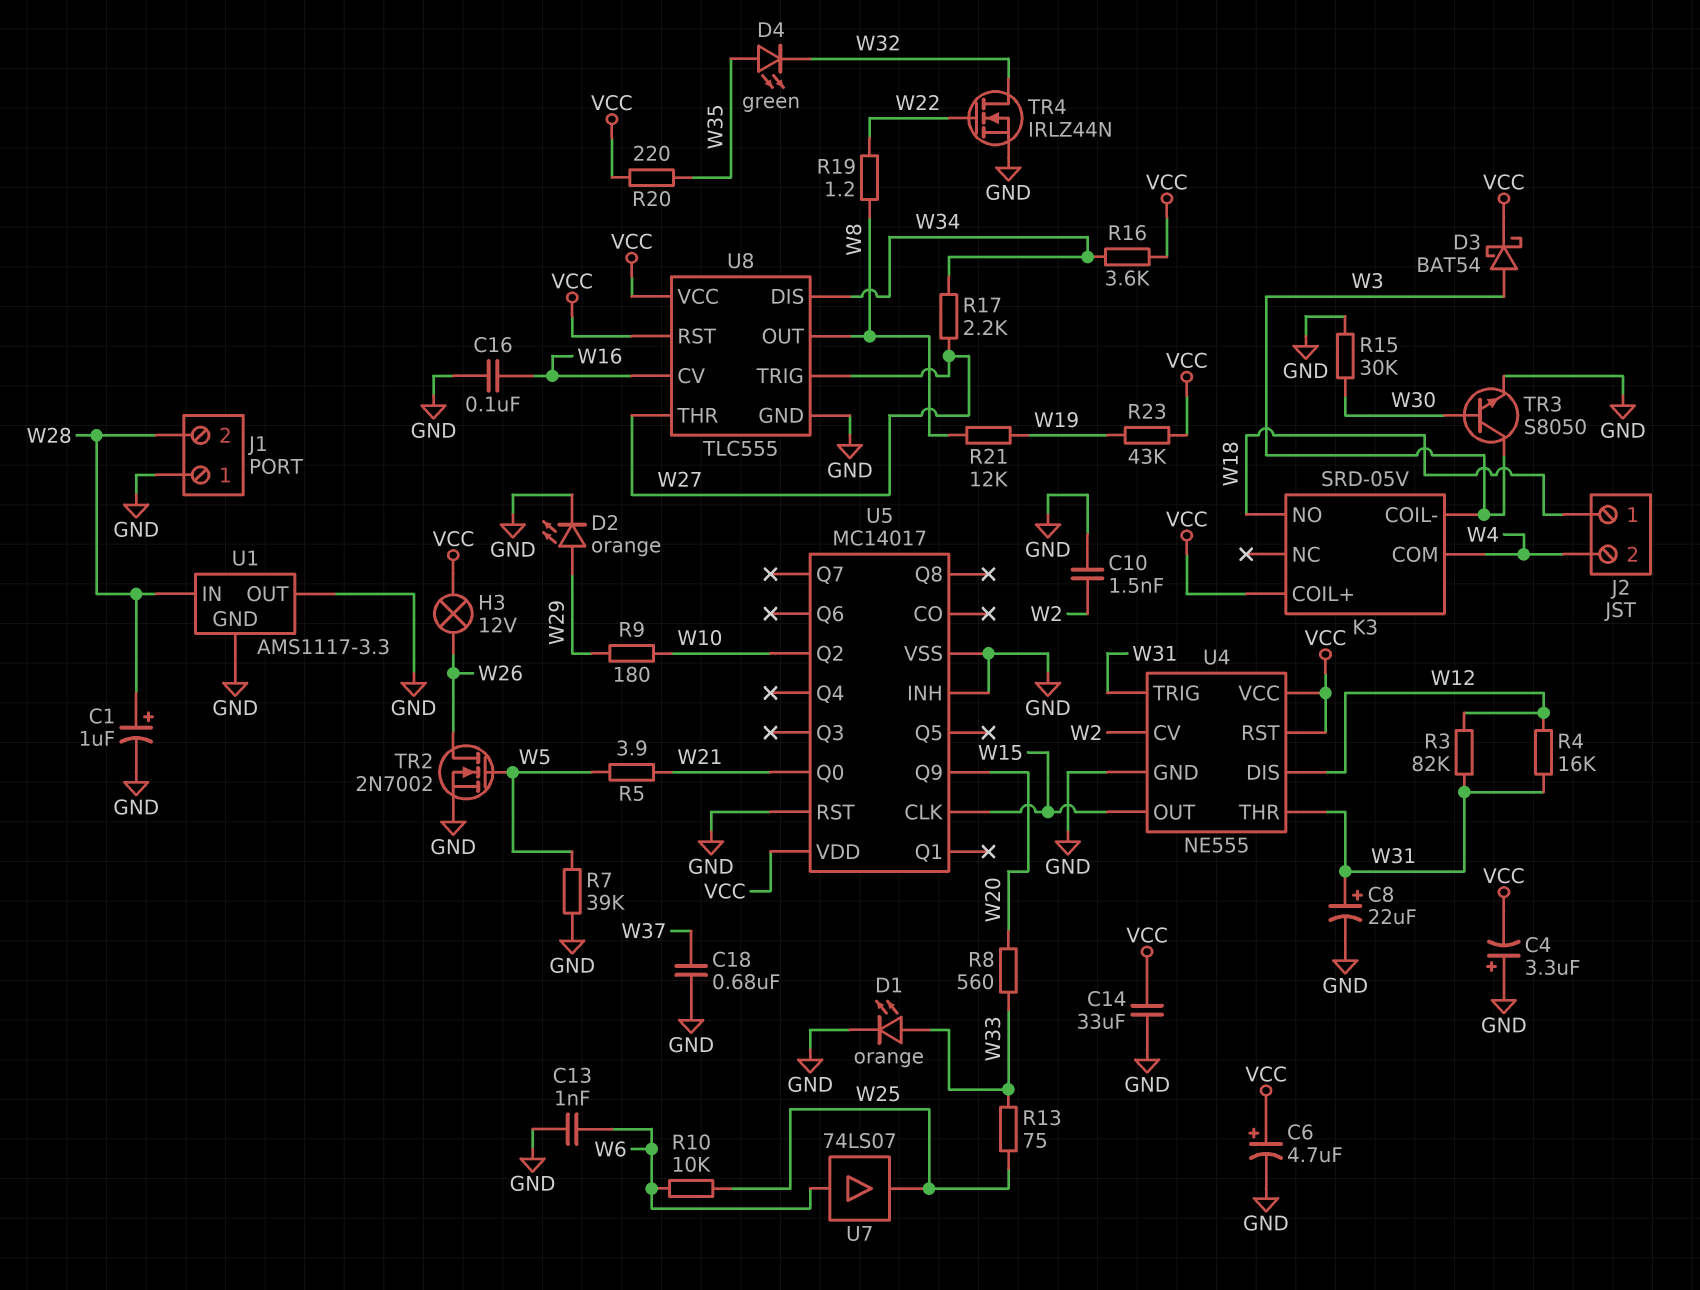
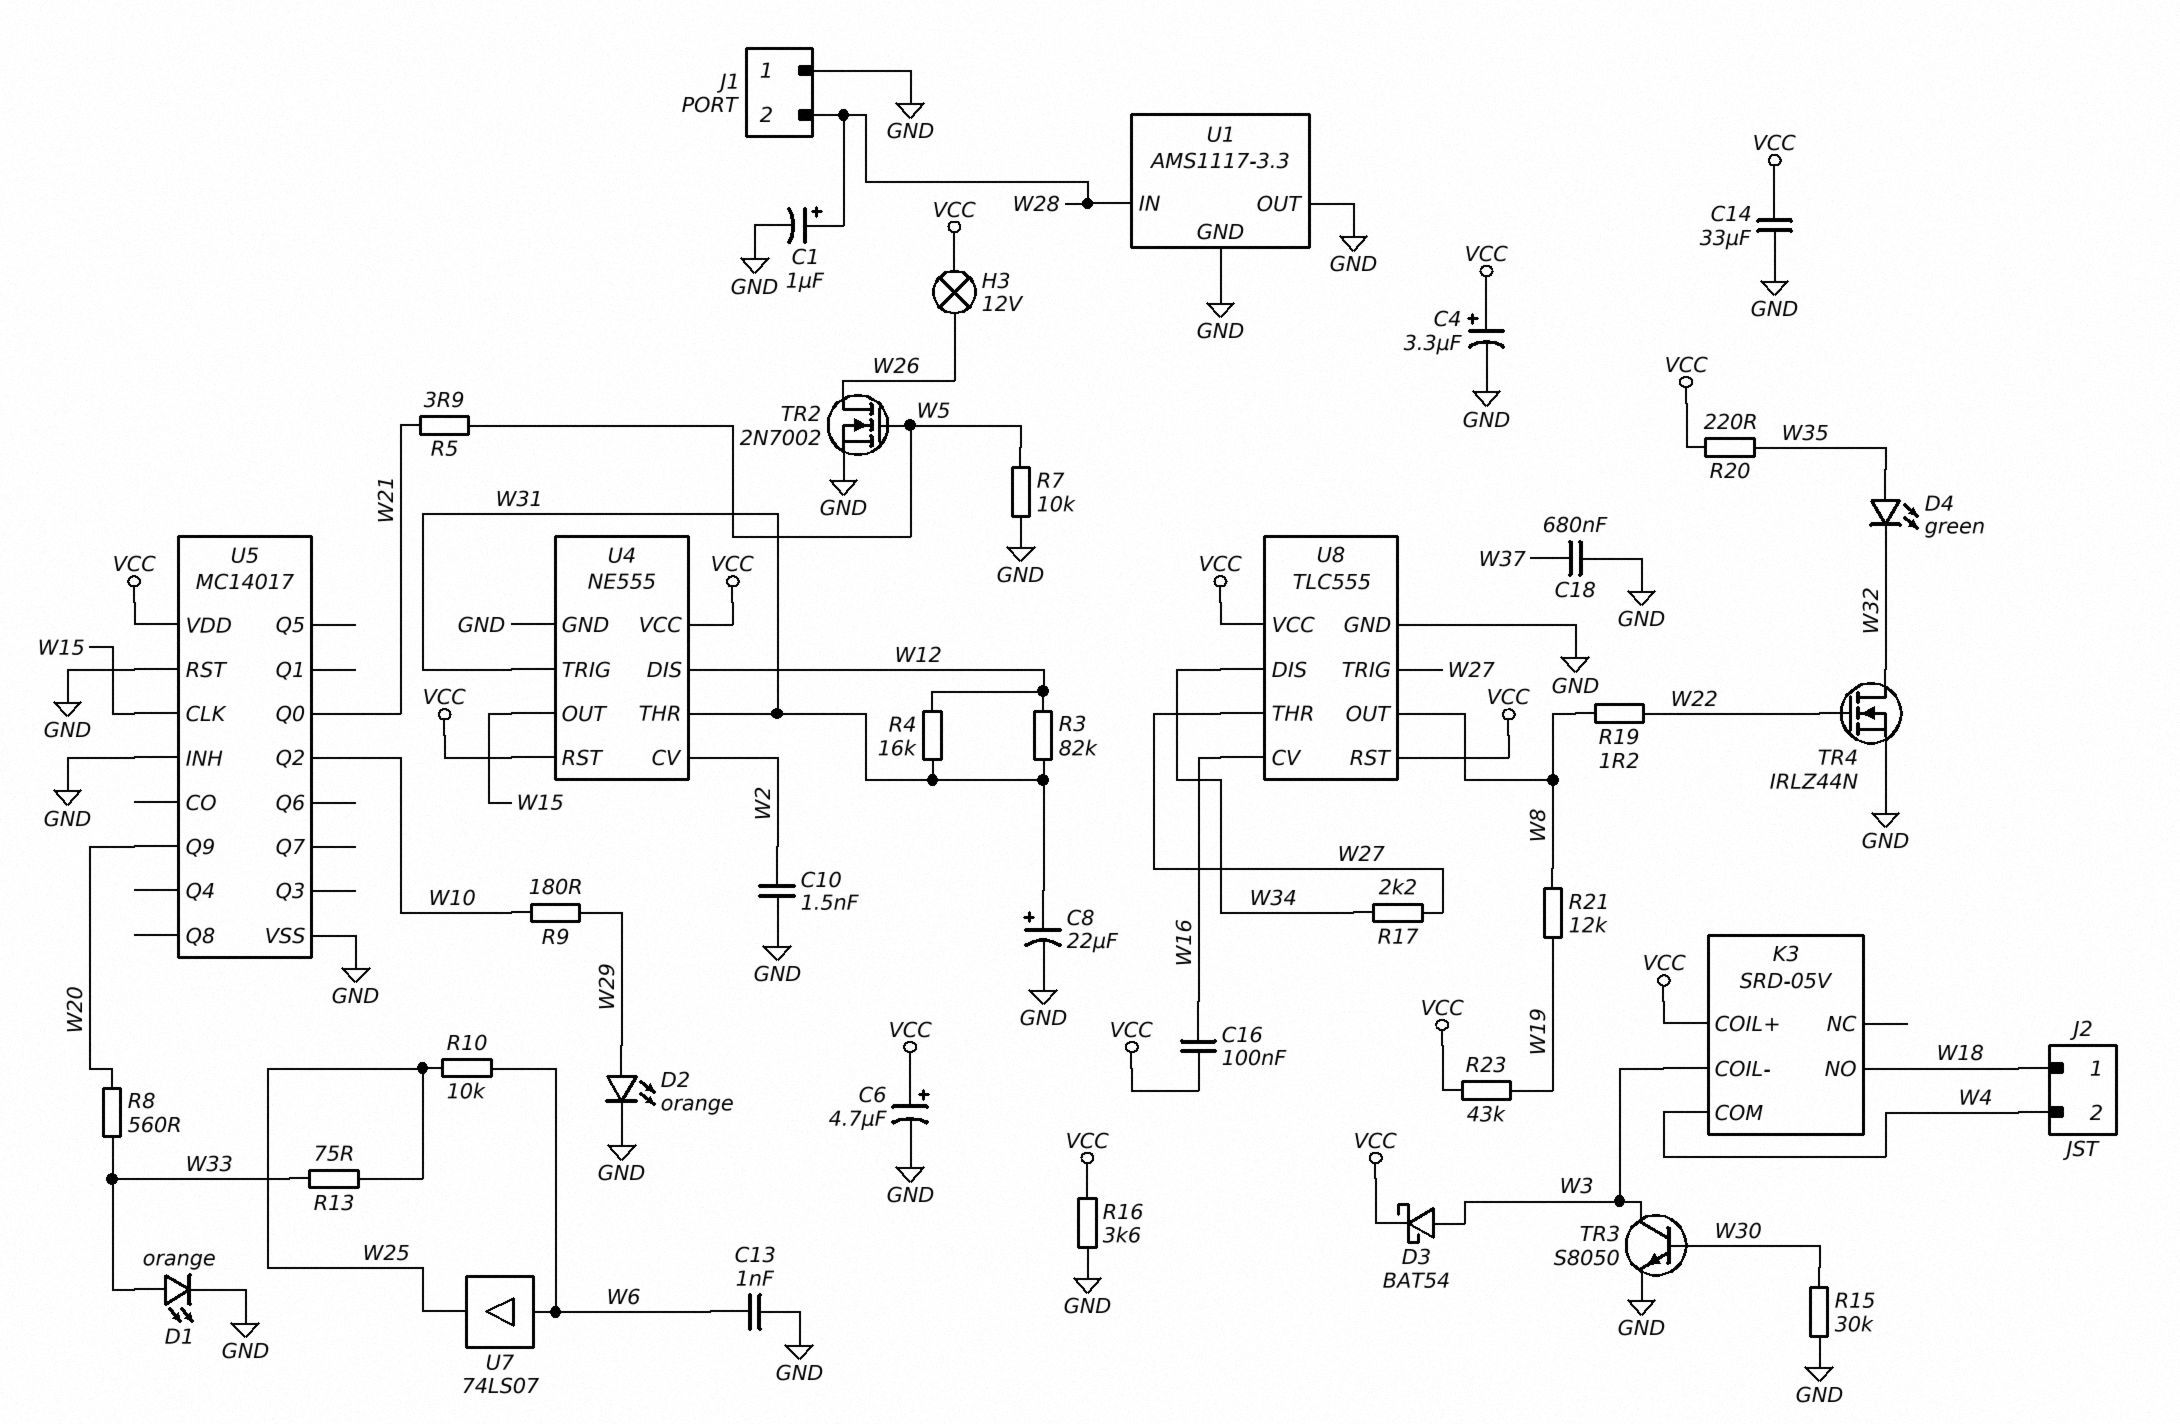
C4: 3.3uF (plus GND, minus VCC) -> 3.3uF (plus VCC, minus GND)
C16: 100nF (GND, W16) -> 100nF (VCC, W16)
R7: 39k (GND, W5) -> 10k (GND, W5)
R16: 3.6k (VCC, W34) -> 3.6k (GND, VCC)

